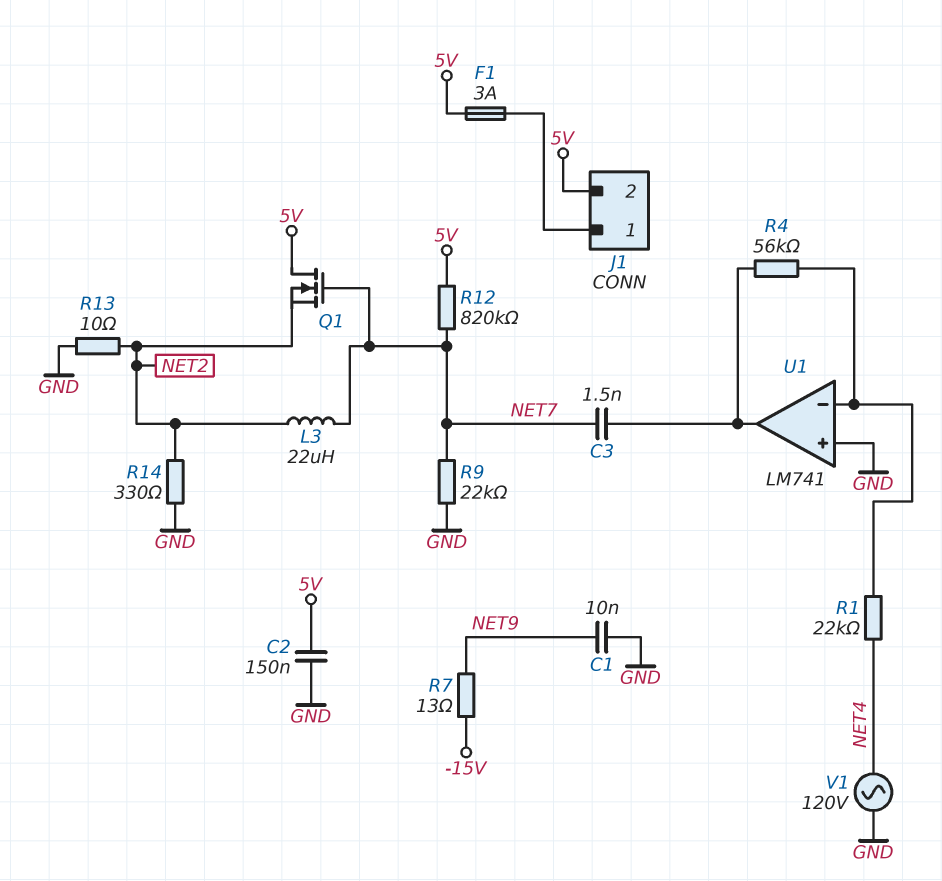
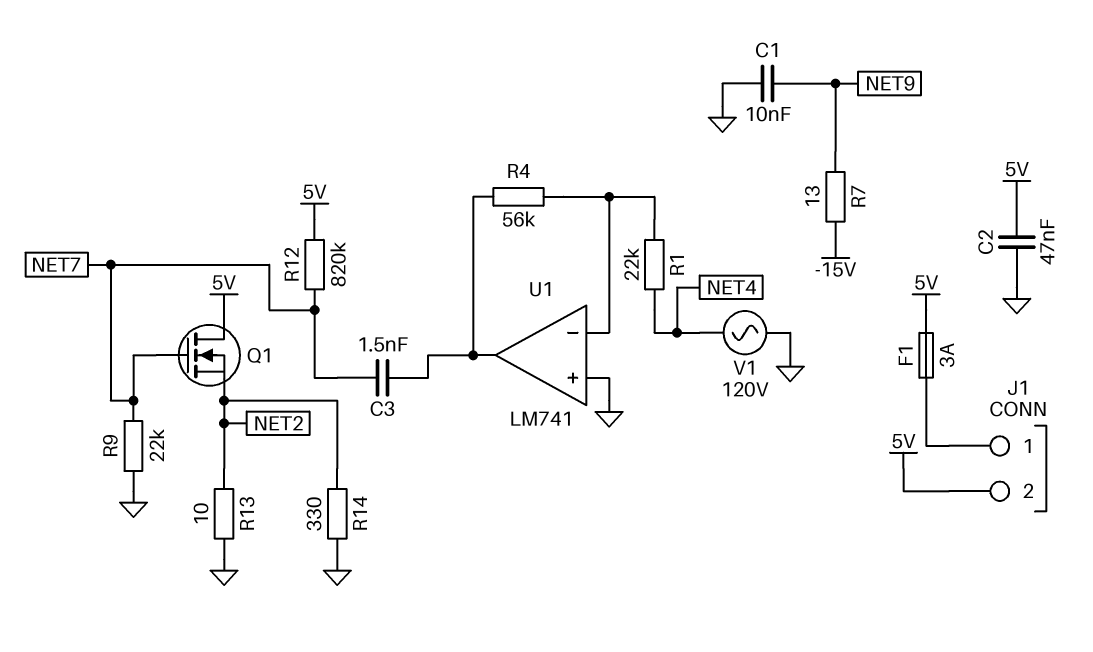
C2: 150nF (5V, GND) -> 47nF (5V, GND)
L3: 22uH (NET2, NET7) -> none

